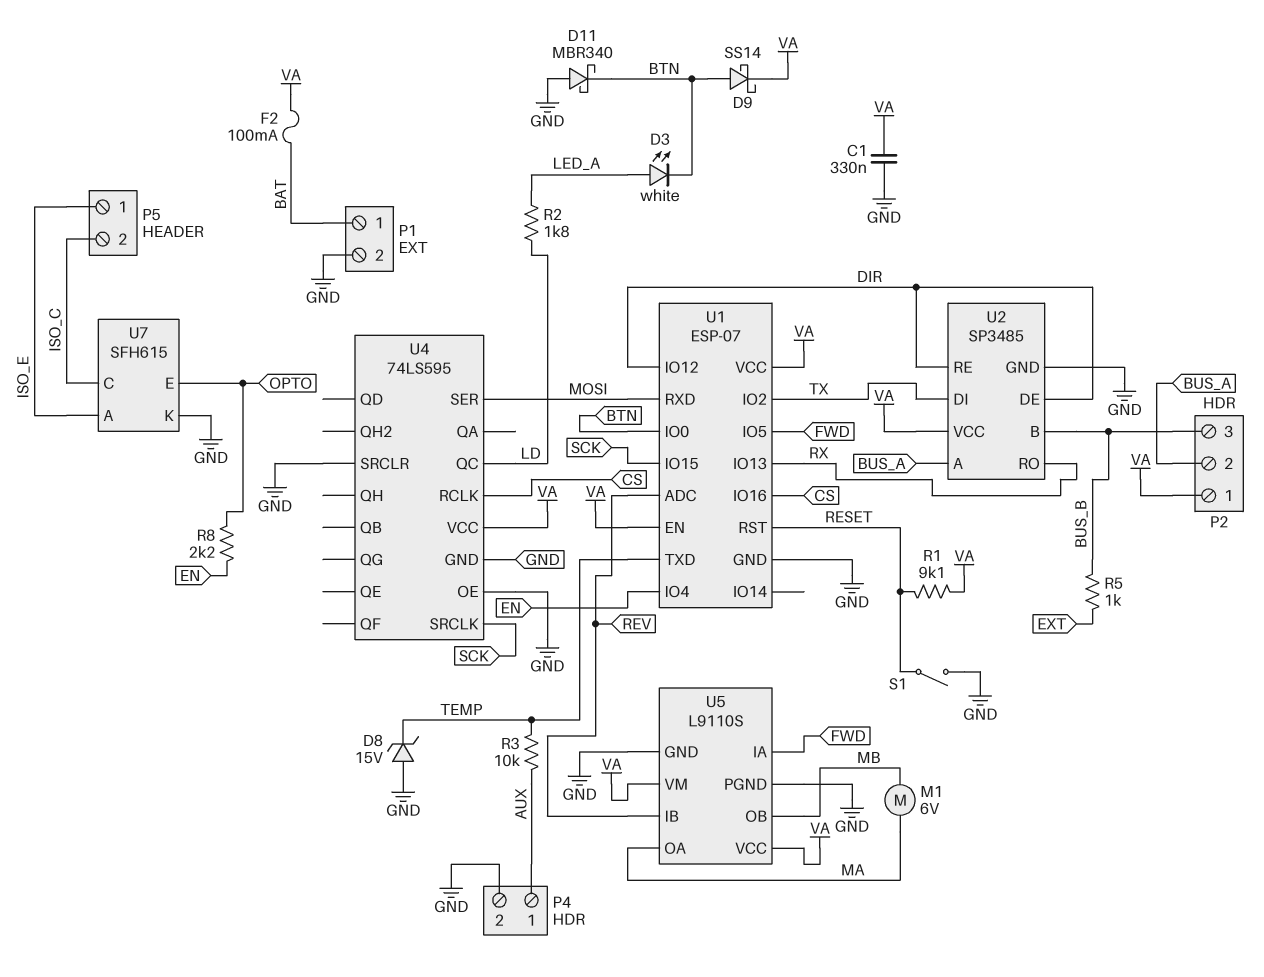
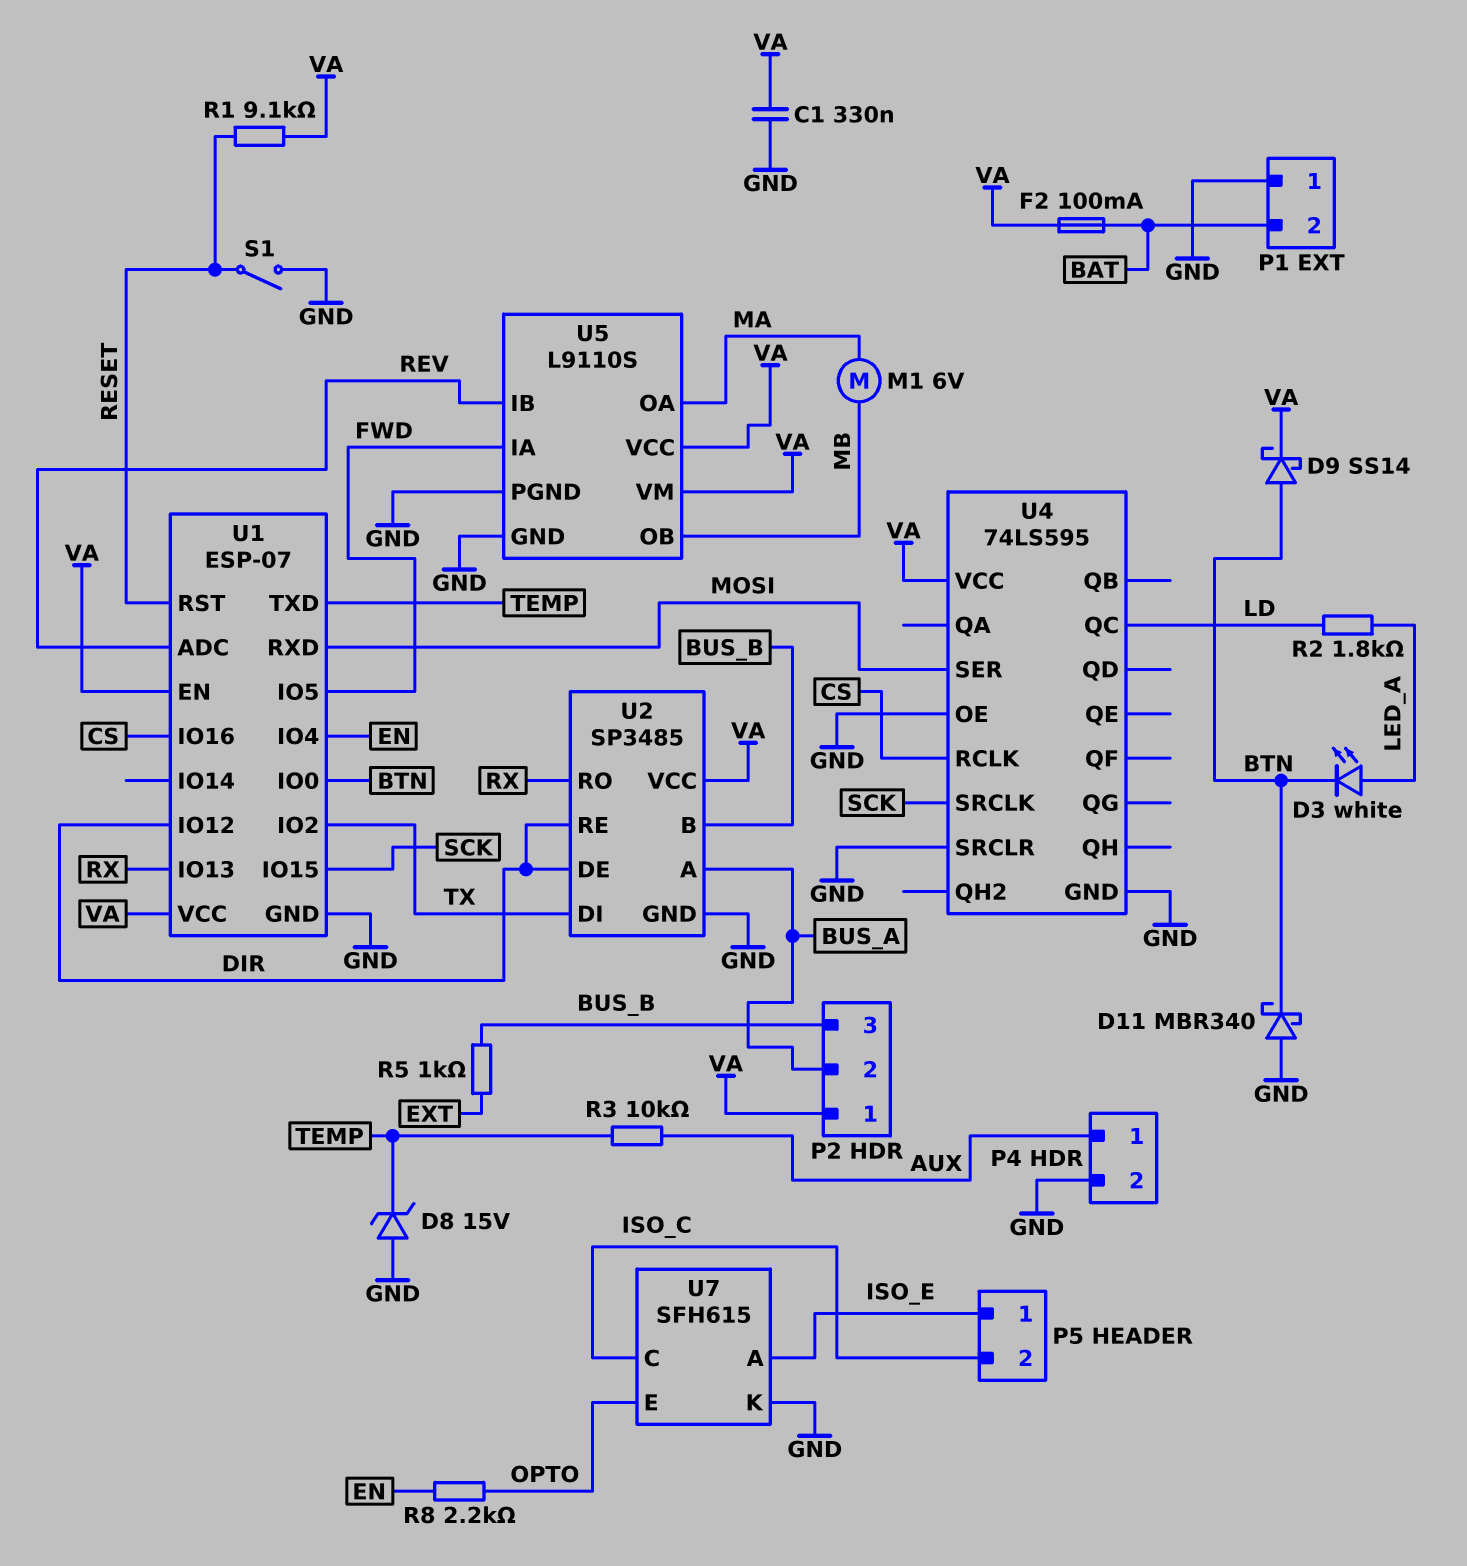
P1 pin 1: BAT -> GND
P1 pin 2: GND -> BAT

